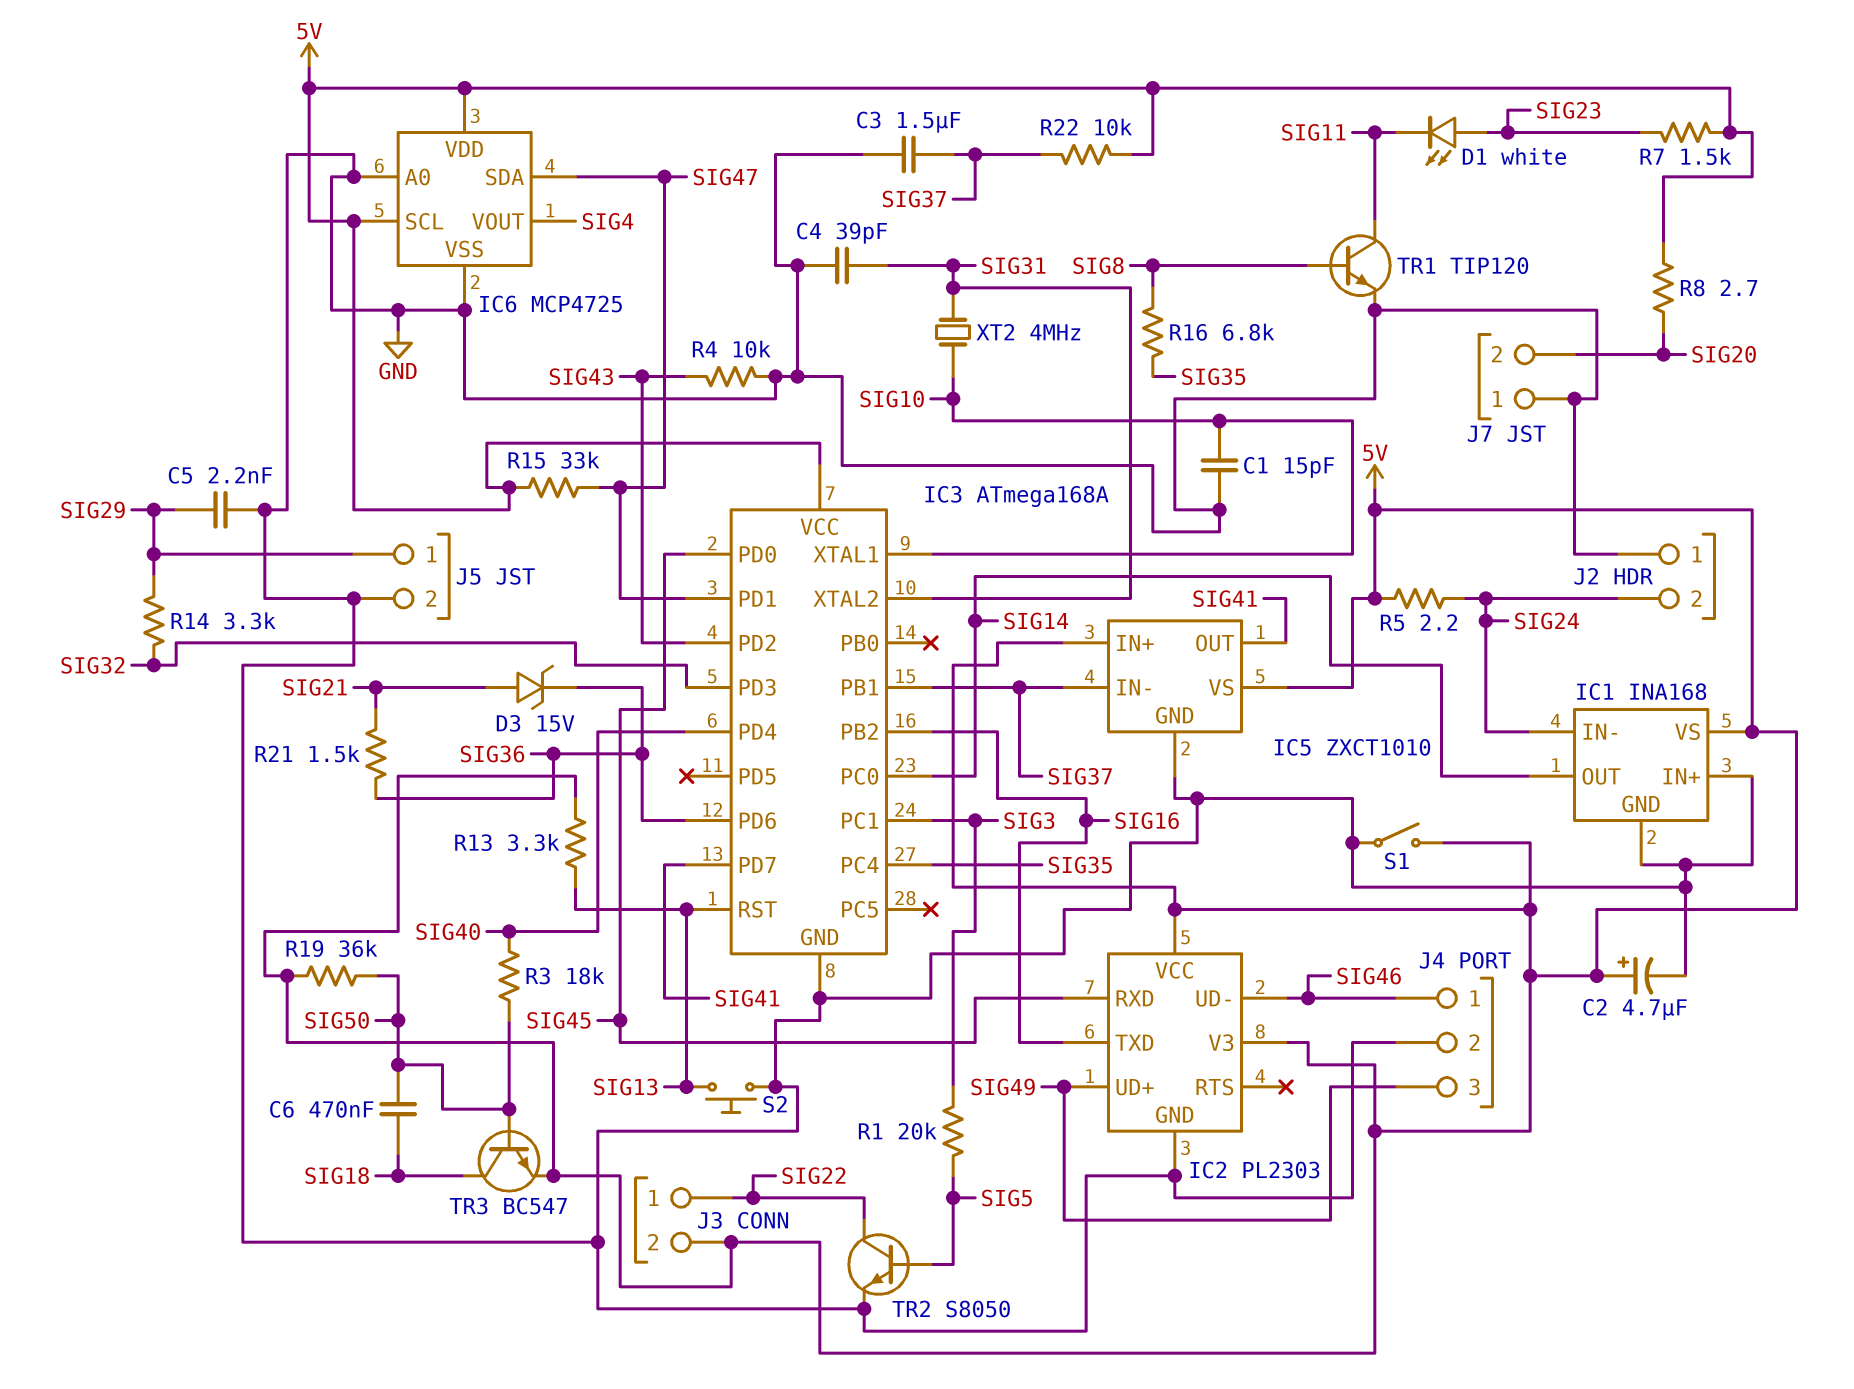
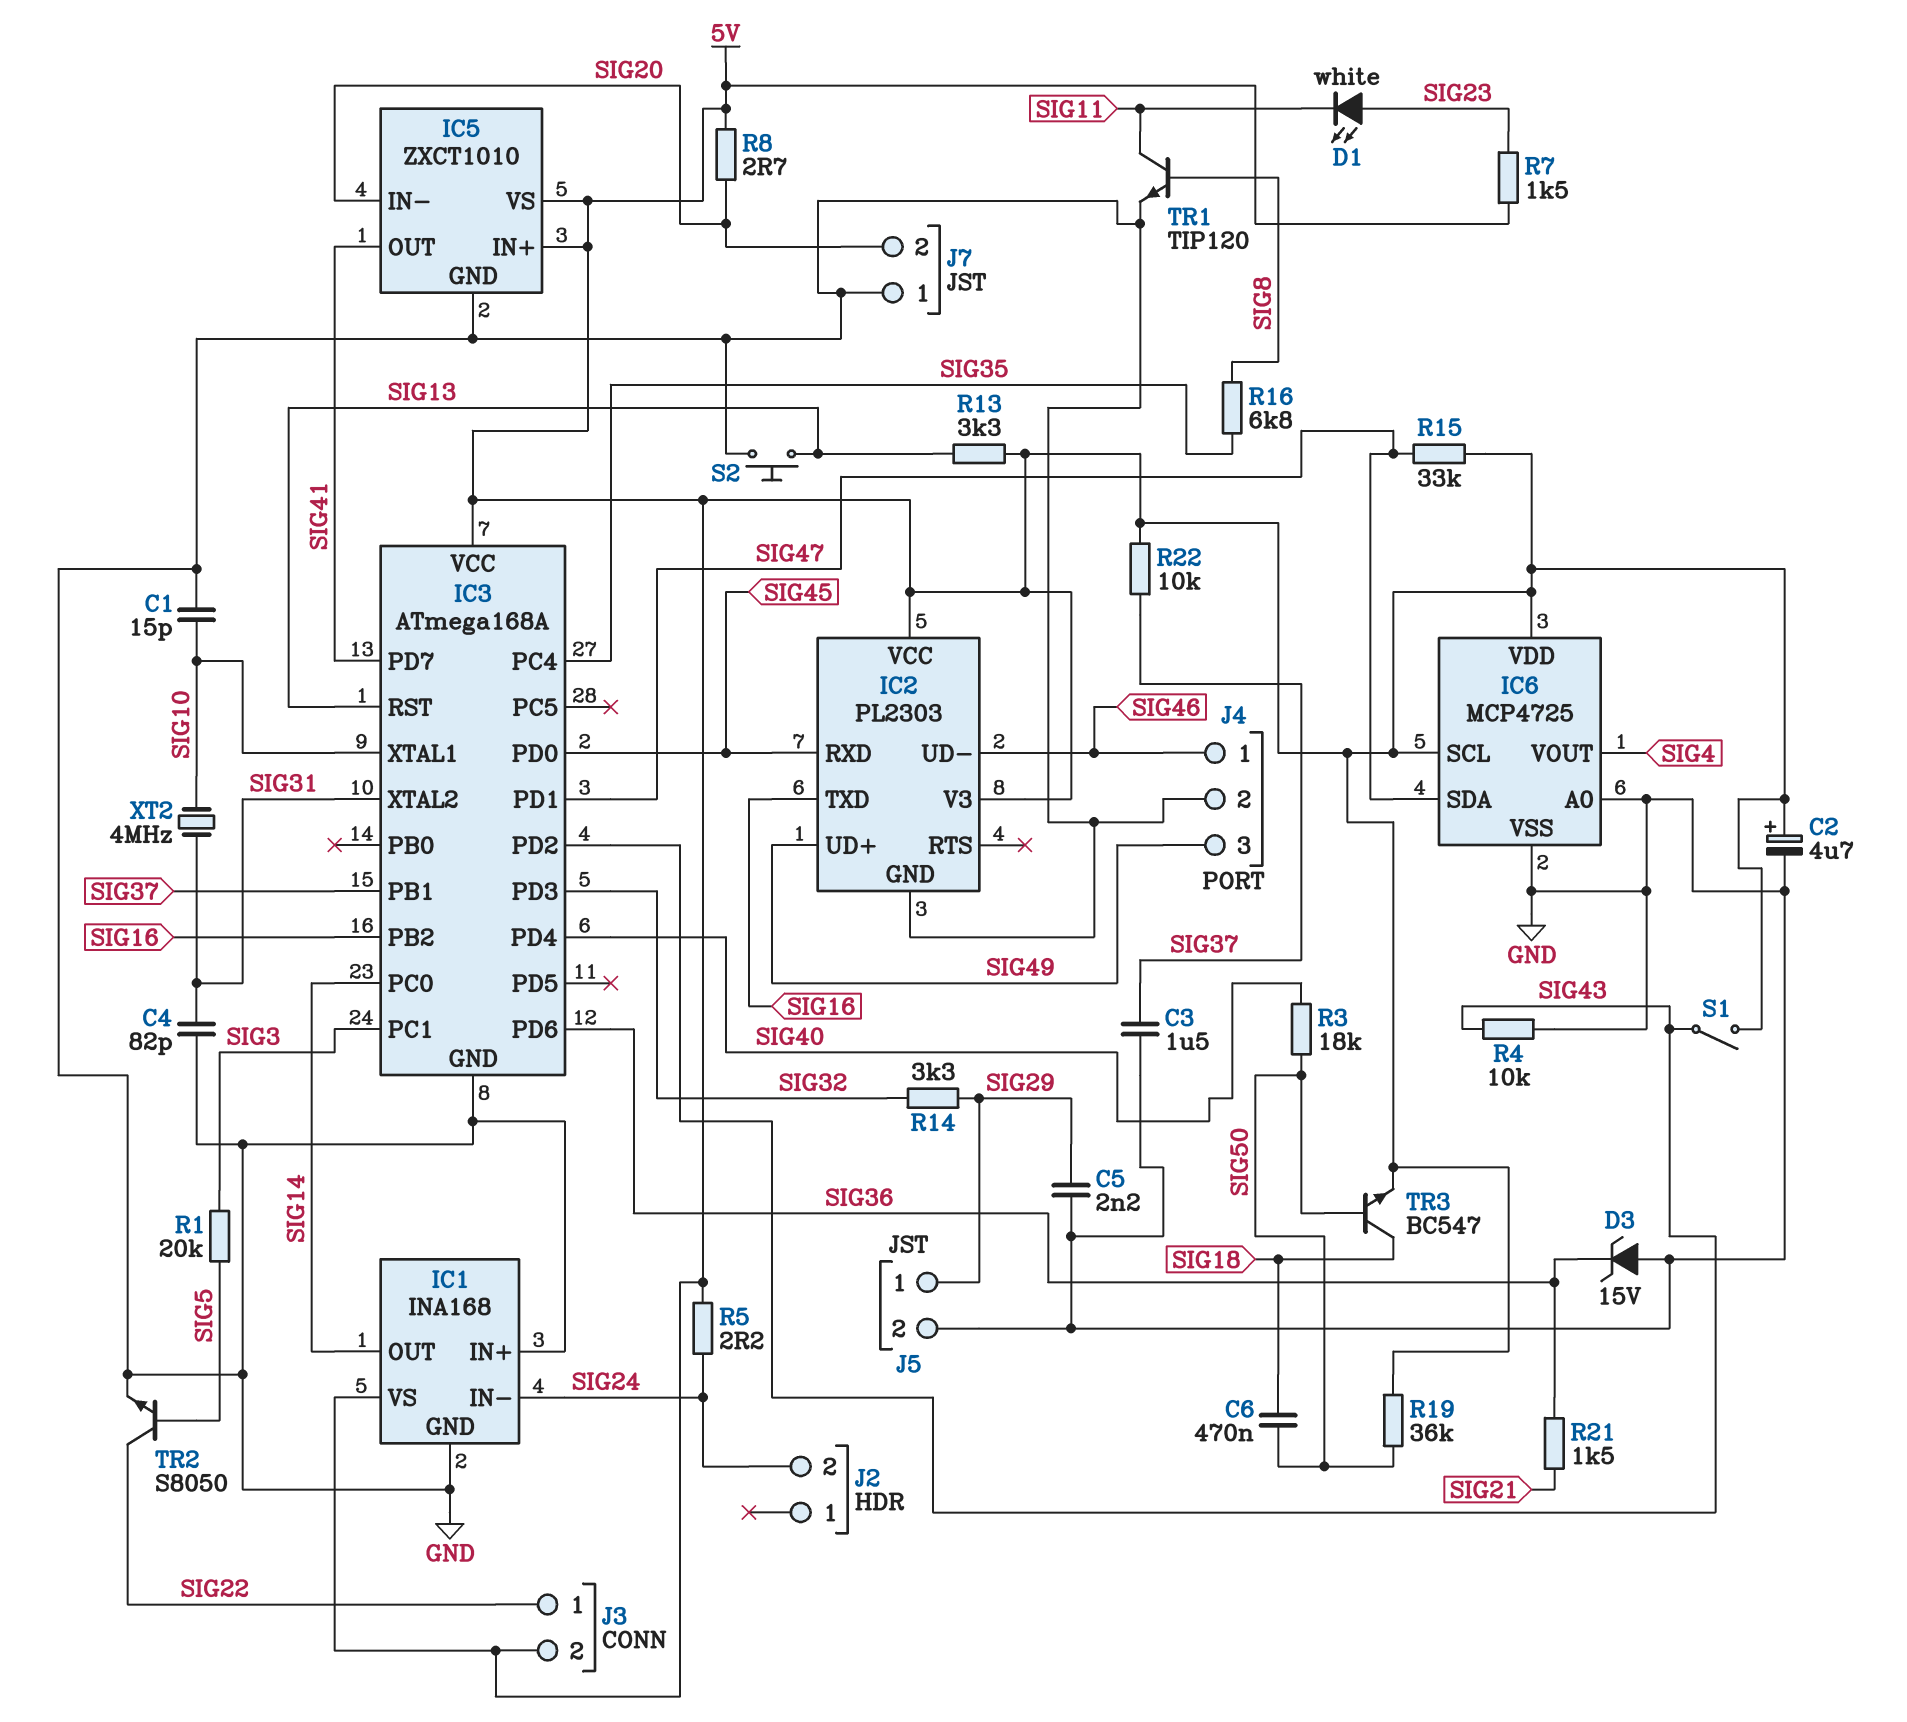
C4: 39pF (GND, SIG31) -> 82pF (GND, SIG31)
D3: zener 15V (A SIG21, K SIG36) -> zener 15V (A GND, K SIG36)
IC5 pin IN-: SIG37 -> SIG20
J2 pin 1: GND -> none
S1: switch (5V, GND) -> switch (5V, SIG43)

